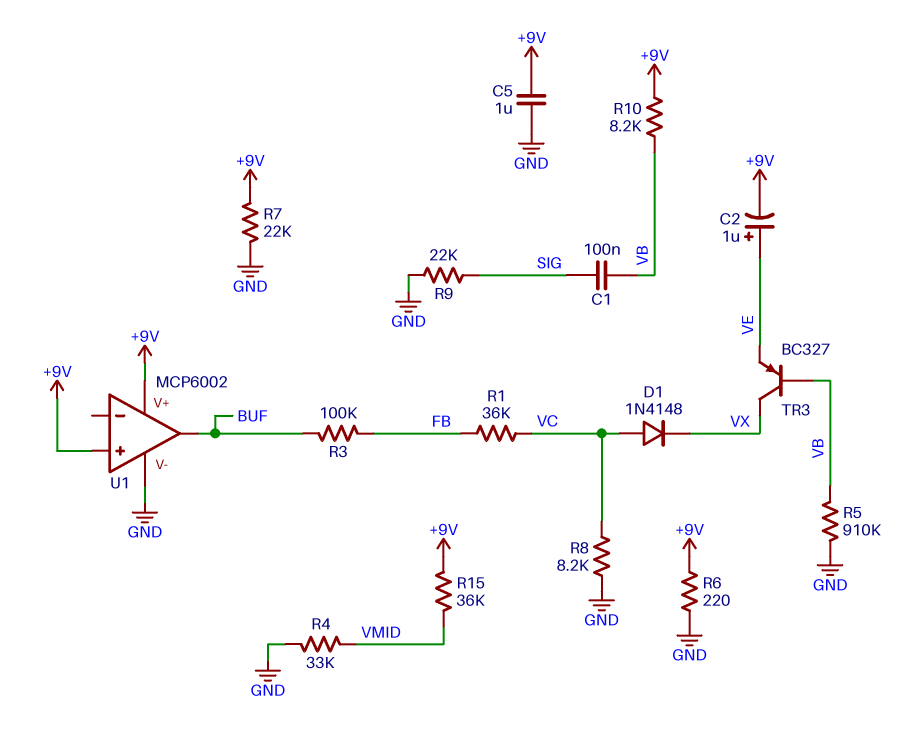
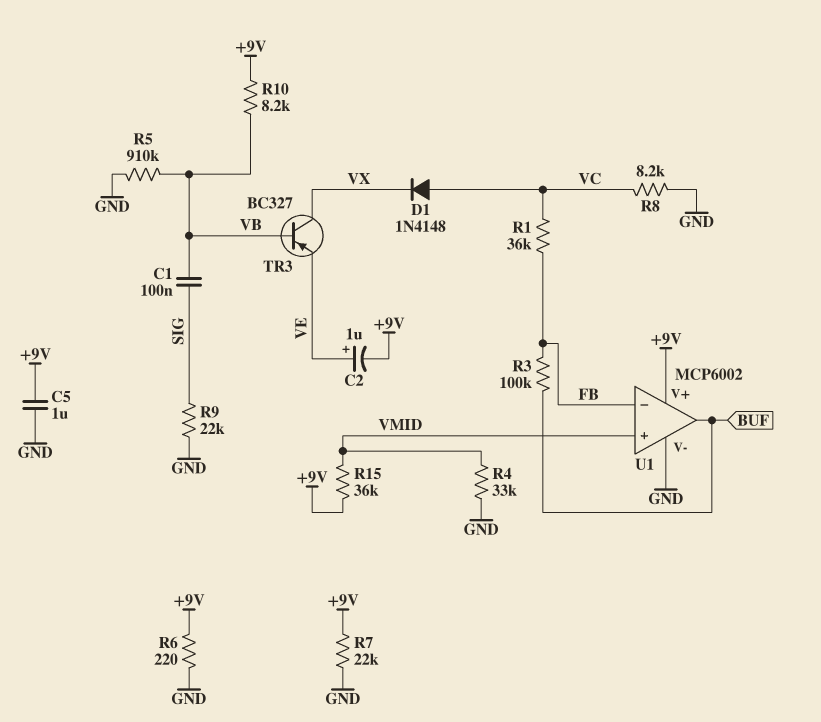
U1 pin in+: +9V -> VMID
U1 pin in-: none -> FB

